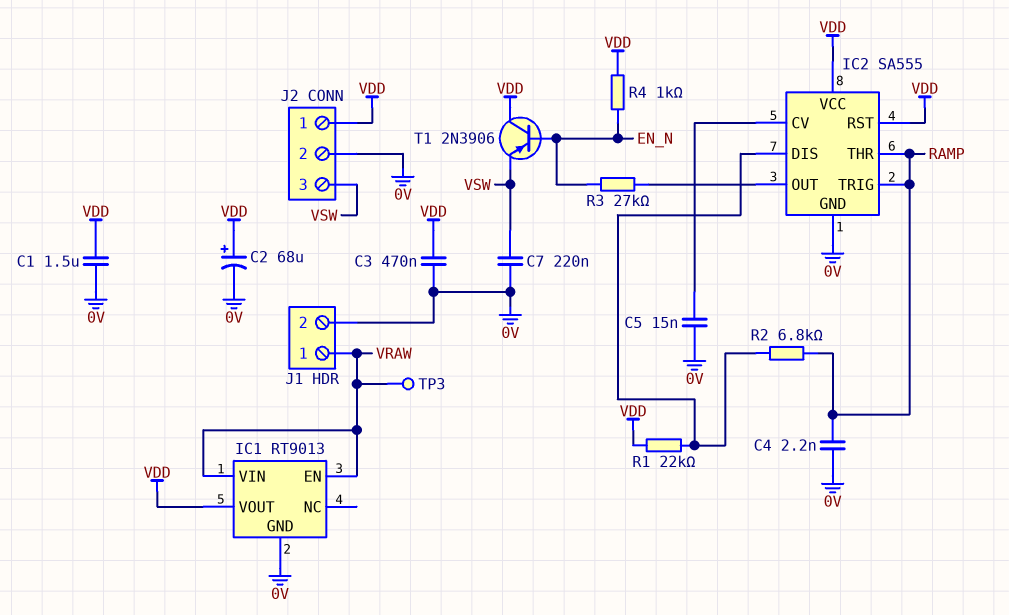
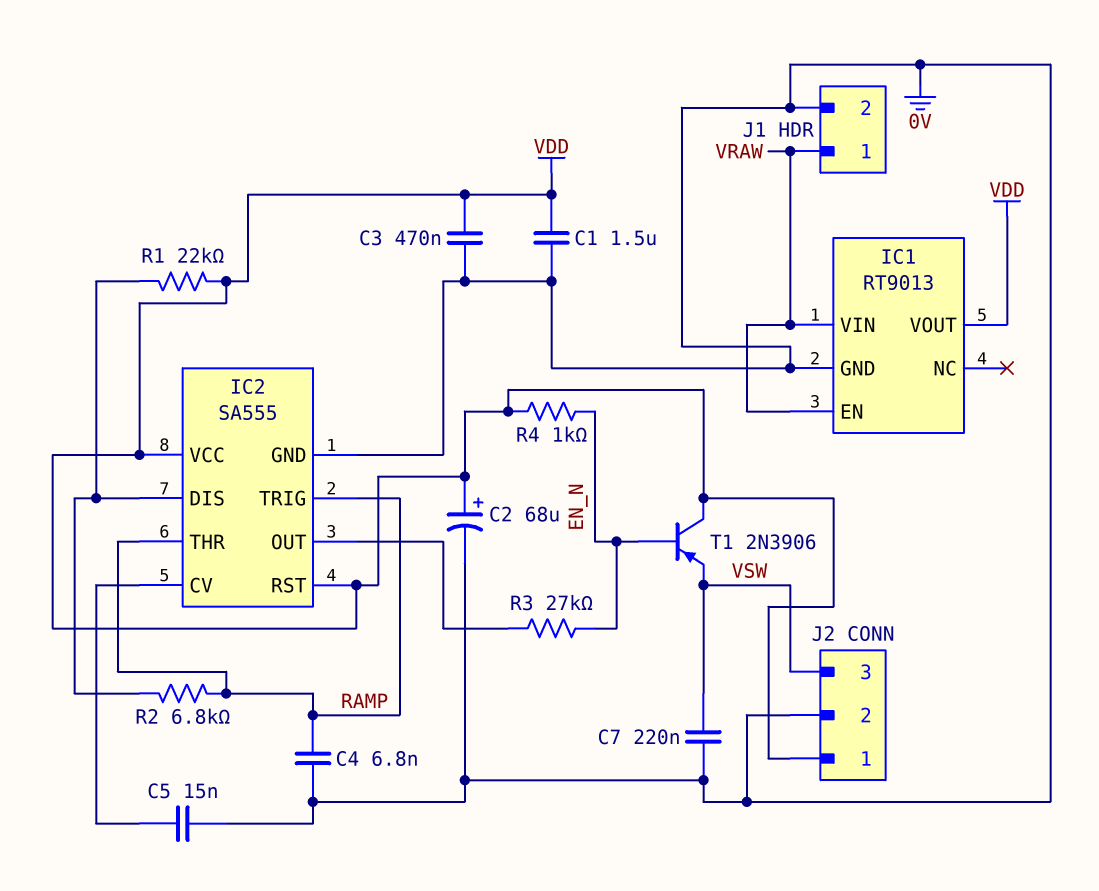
C4: 2.2nF (0V, RAMP) -> 6.8nF (0V, RAMP)
TP3: test point (VRAW) -> none

